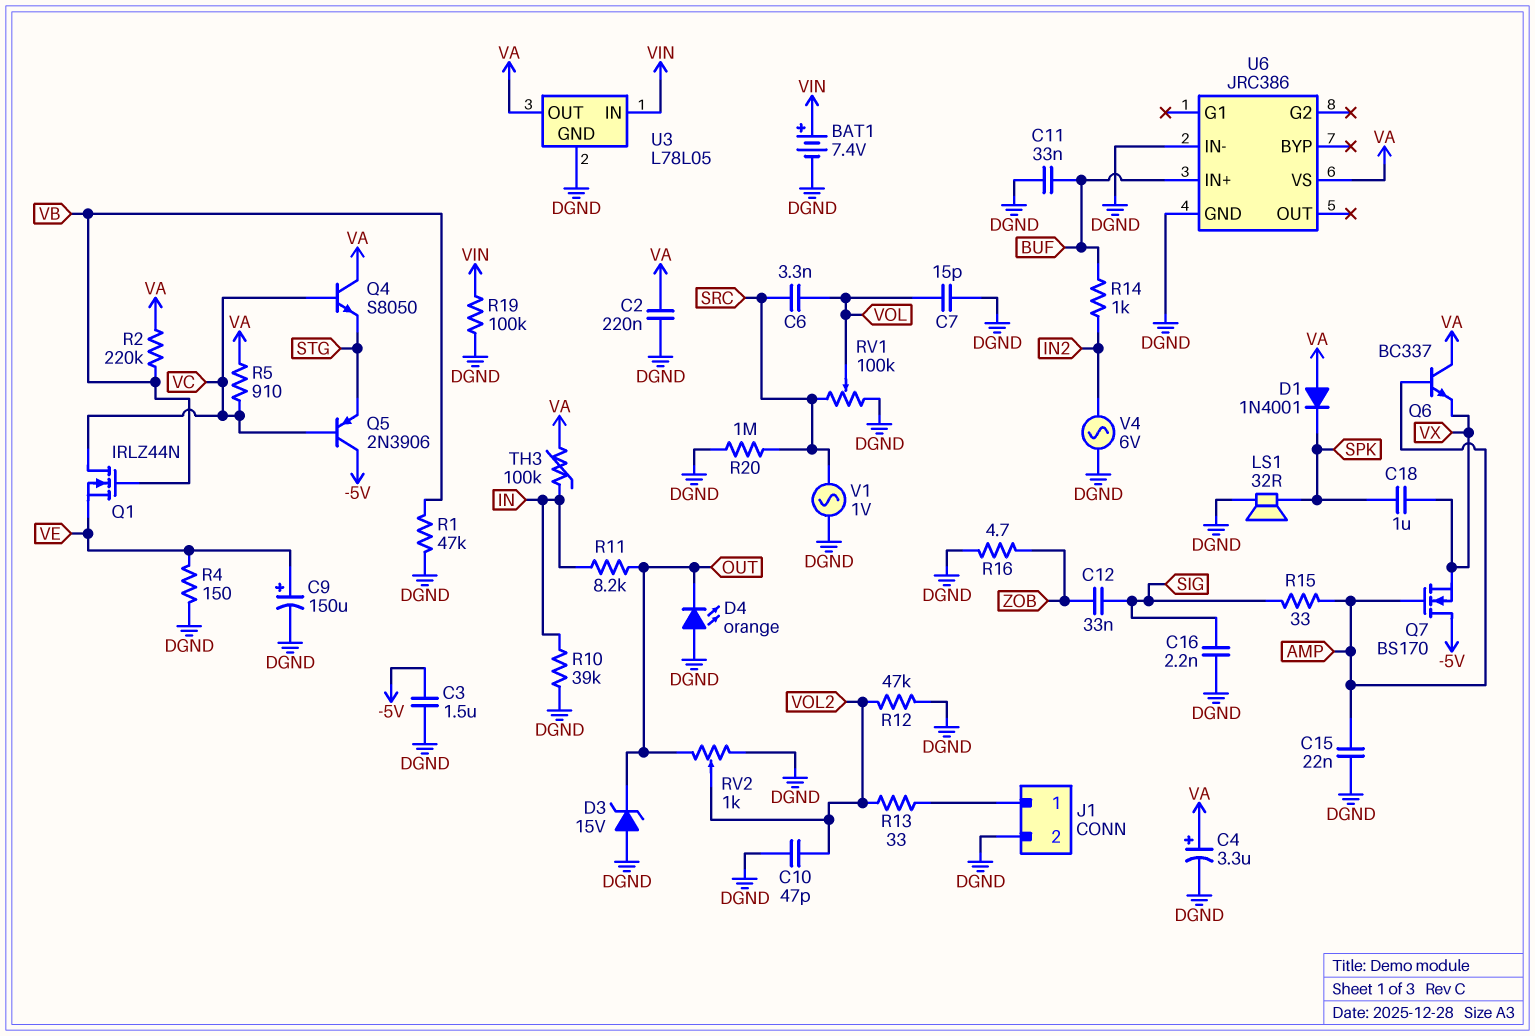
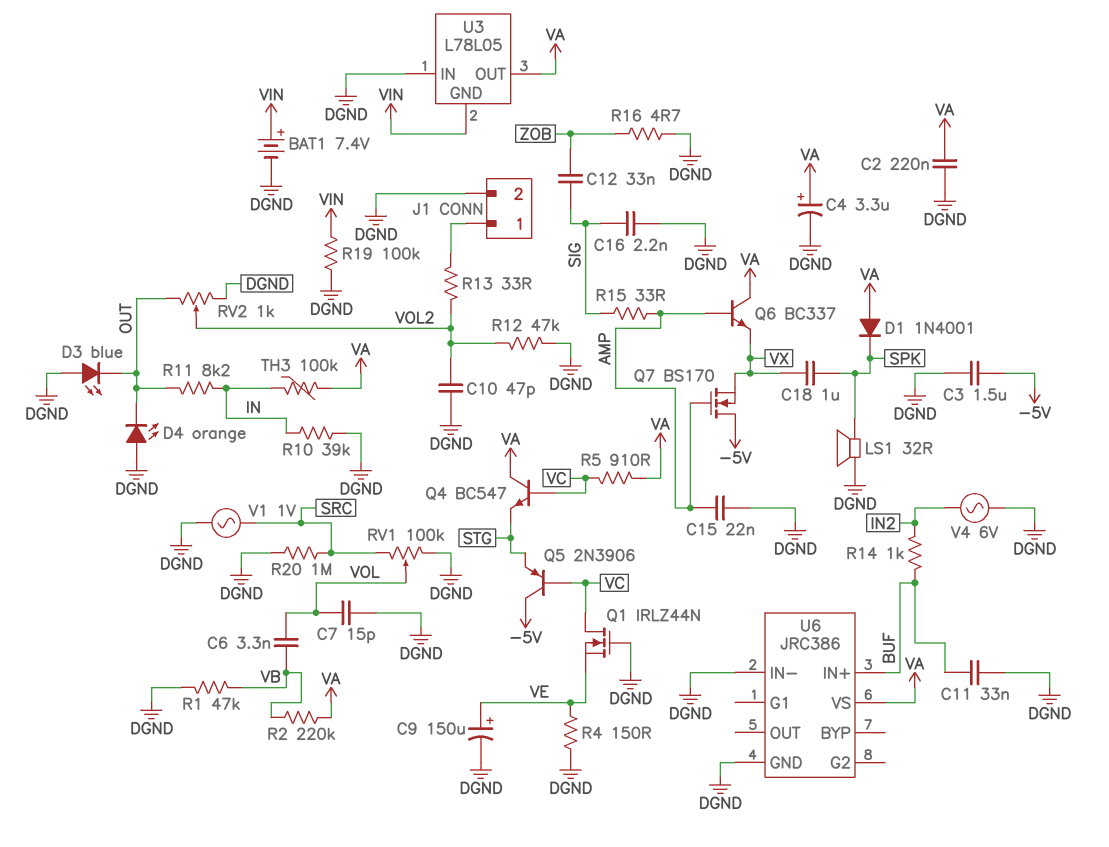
C6: 3.3nF (SRC, VOL) -> 3.3nF (VB, VOL)
D3: zener 15V (A DGND, K OUT) -> LED blue (A DGND, K OUT)
Q1: NMOS IRLZ44N (G VB, D VC, S VE) -> NMOS IRLZ44N (G DGND, D VC, S VE)
Q4: NPN S8050 (B VC, C VA, E STG) -> NPN BC547 (B VC, C VA, E STG)
U3 pin GND: DGND -> VIN
U3 pin IN: VIN -> DGND

